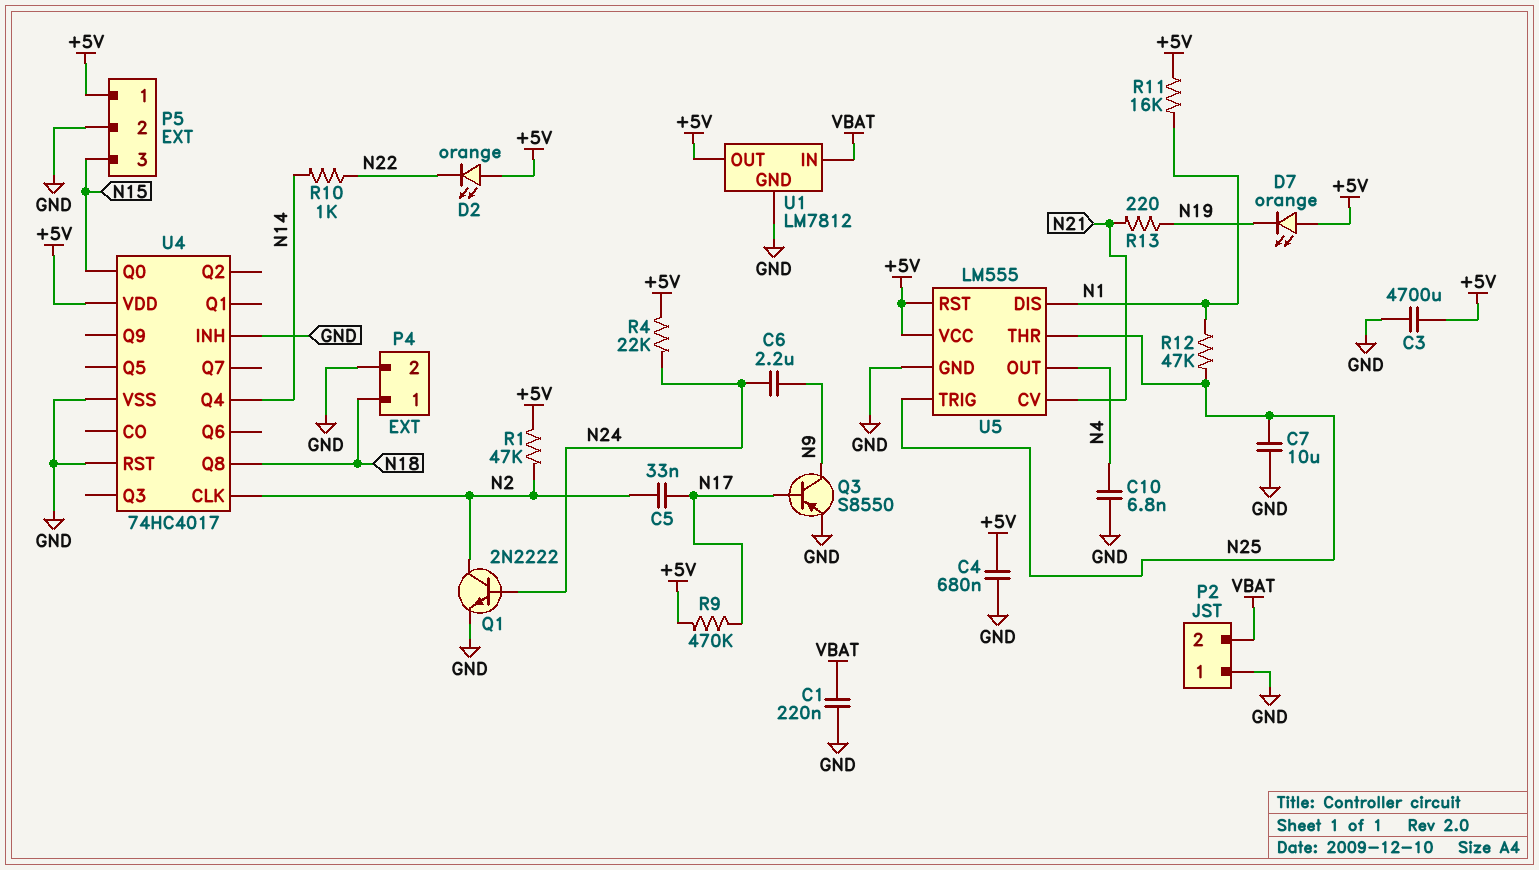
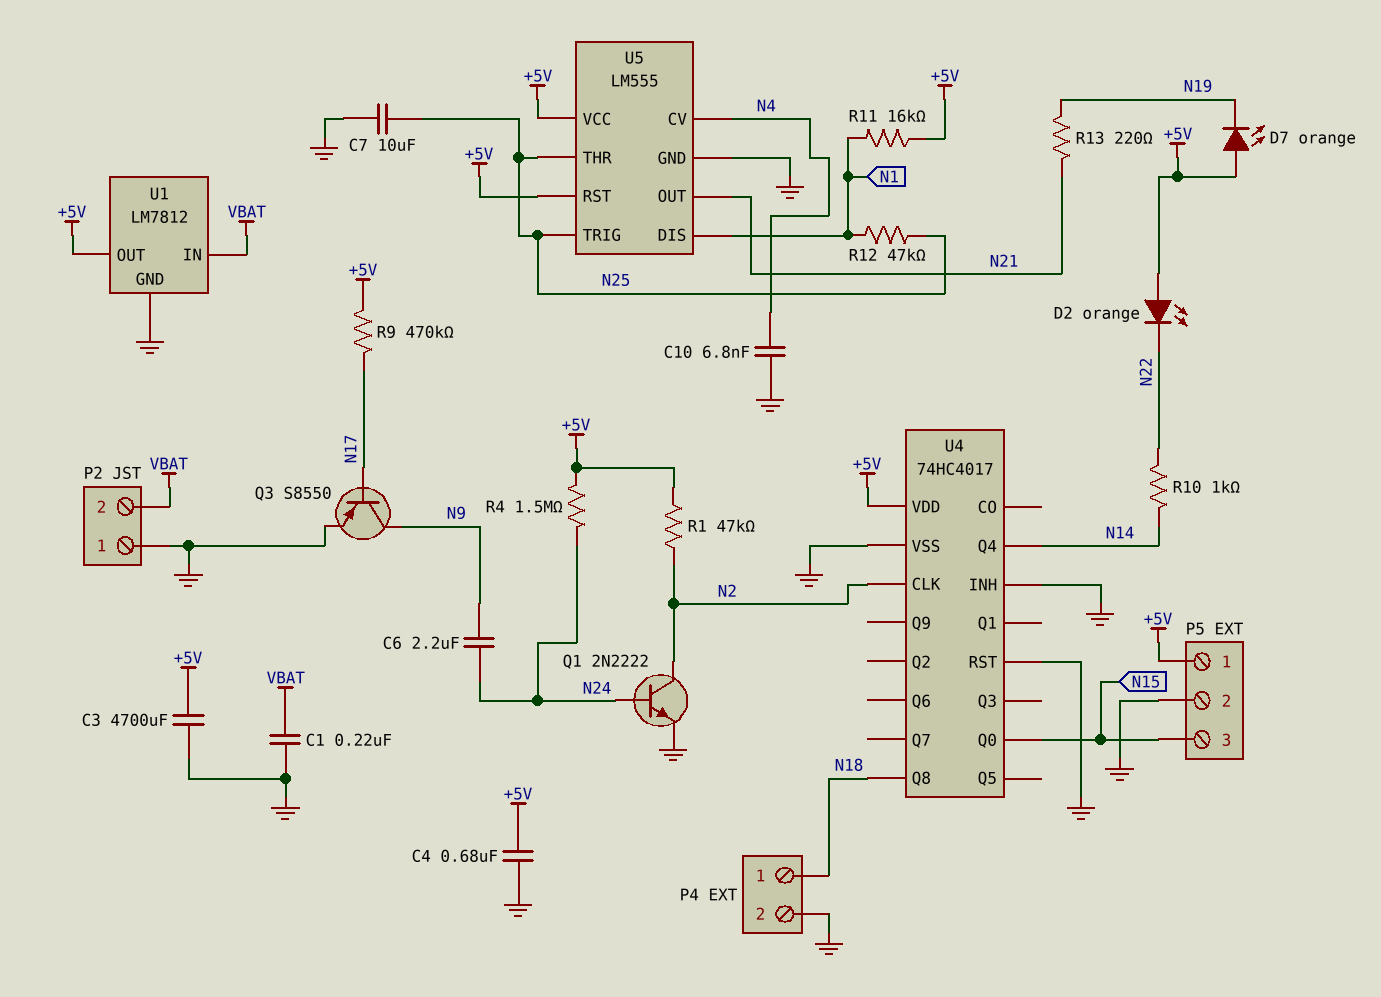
C5: 33nF (N2, N17) -> none
R4: 22k (+5V, N24) -> 1.5M (+5V, N24)
U5 pin CV: N21 -> N4
U5 pin OUT: N4 -> N21

